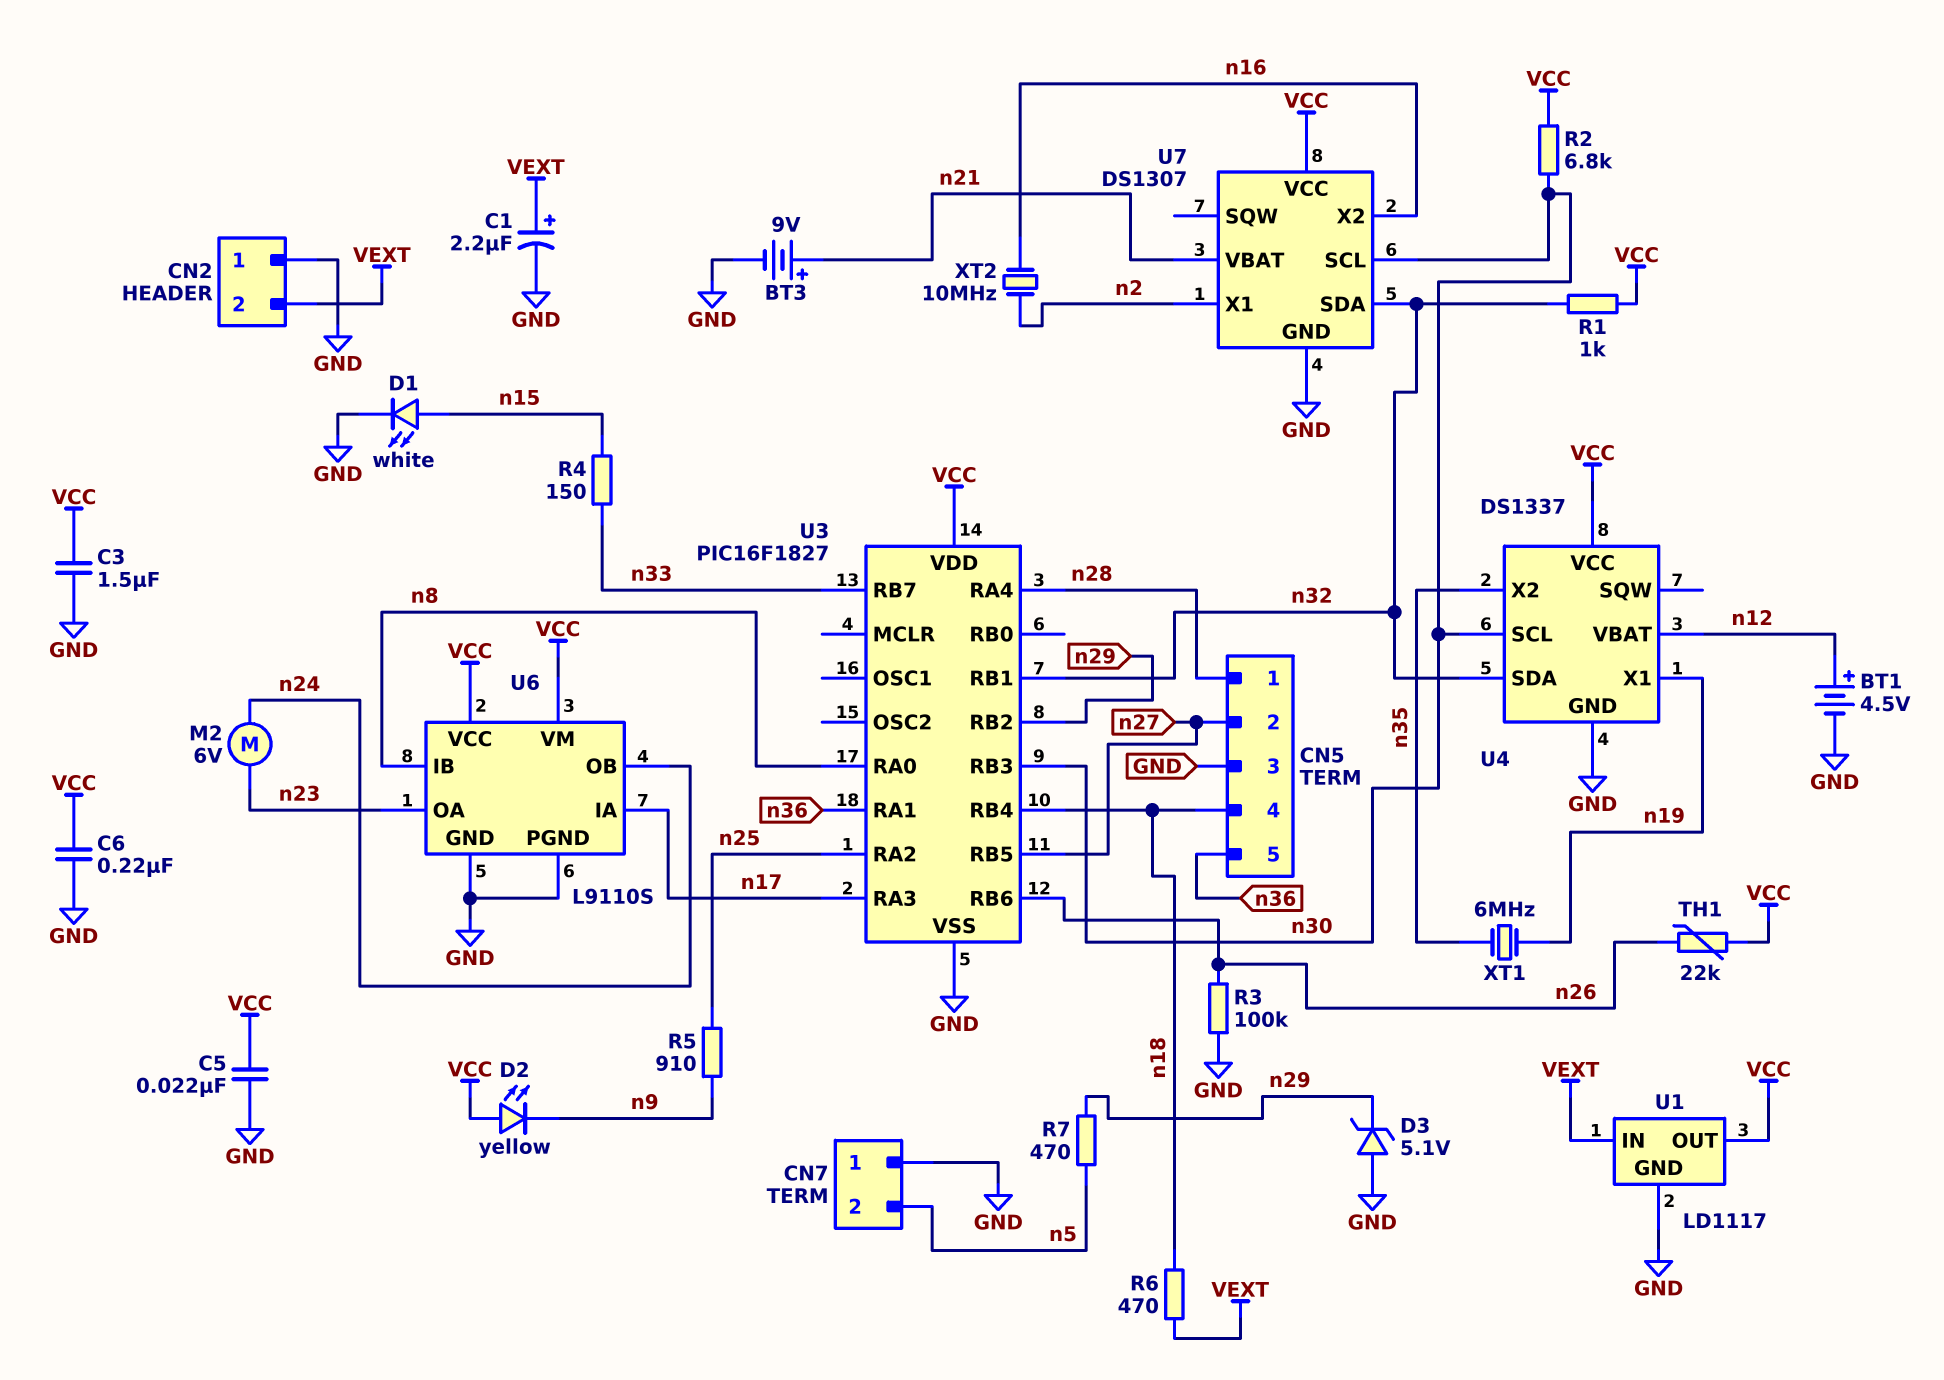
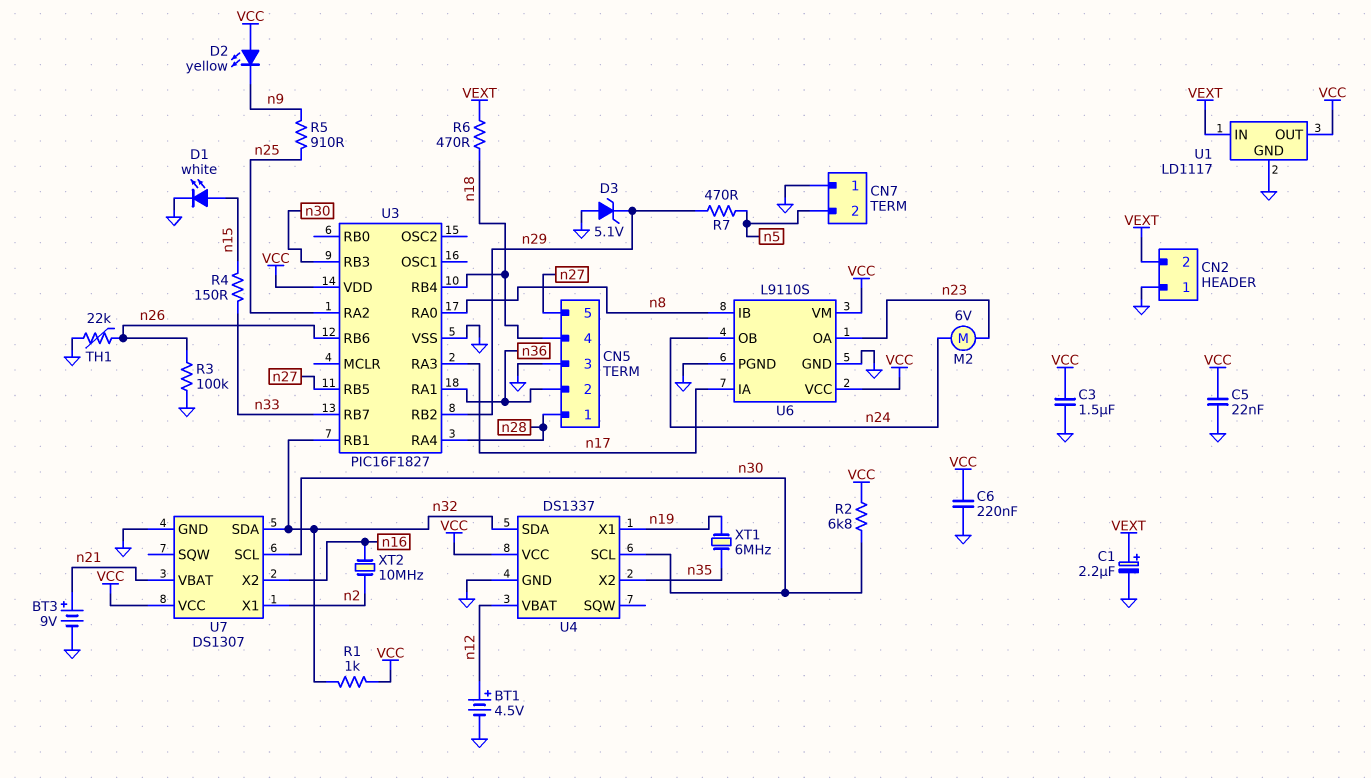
CN5 pin 2: n27 -> n36
CN5 pin 5: n36 -> n27
TH1: 22k (VCC, n26) -> 22k (GND, n26)

